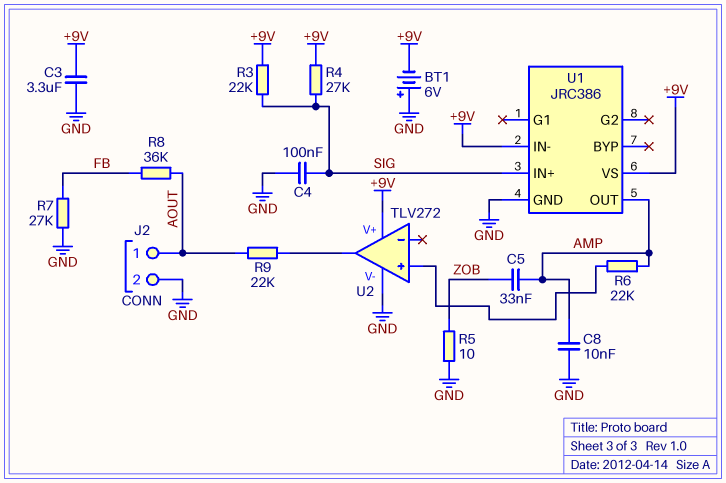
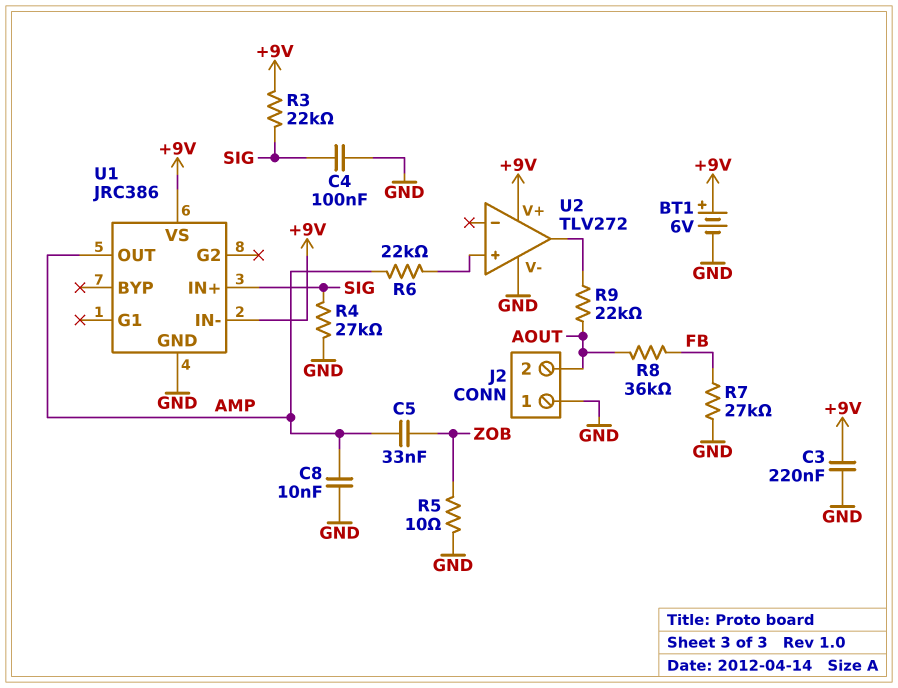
BT1: 6V (plus GND, minus +9V) -> 6V (plus +9V, minus GND)
C3: 3.3uF (+9V, GND) -> 220nF (+9V, GND)
J2 pin 1: AOUT -> GND
J2 pin 2: GND -> AOUT
R4: 27k (+9V, SIG) -> 27k (GND, SIG)

